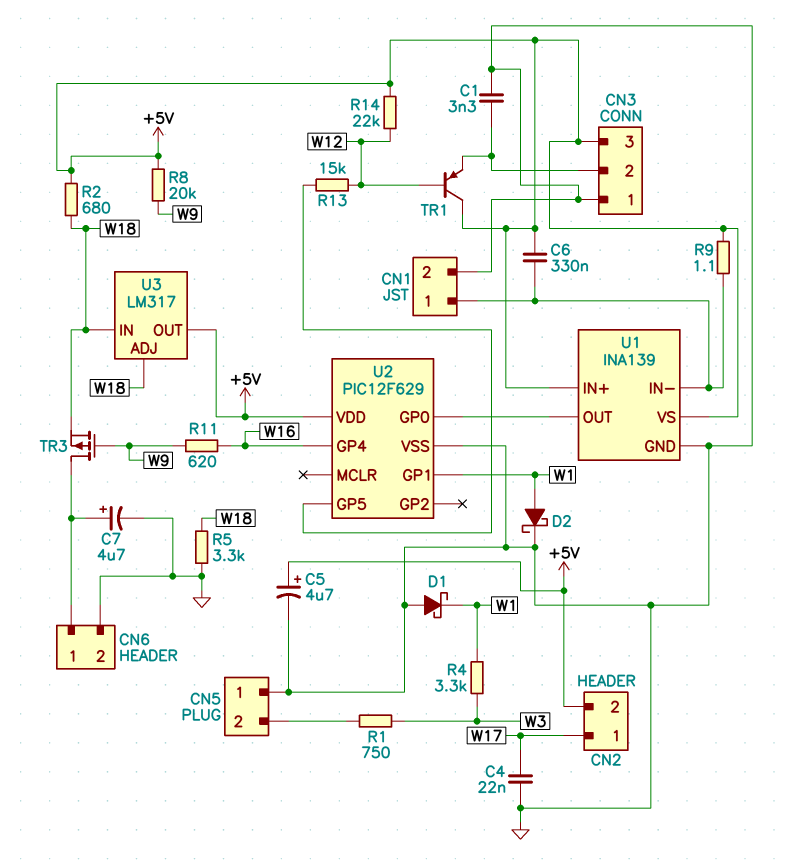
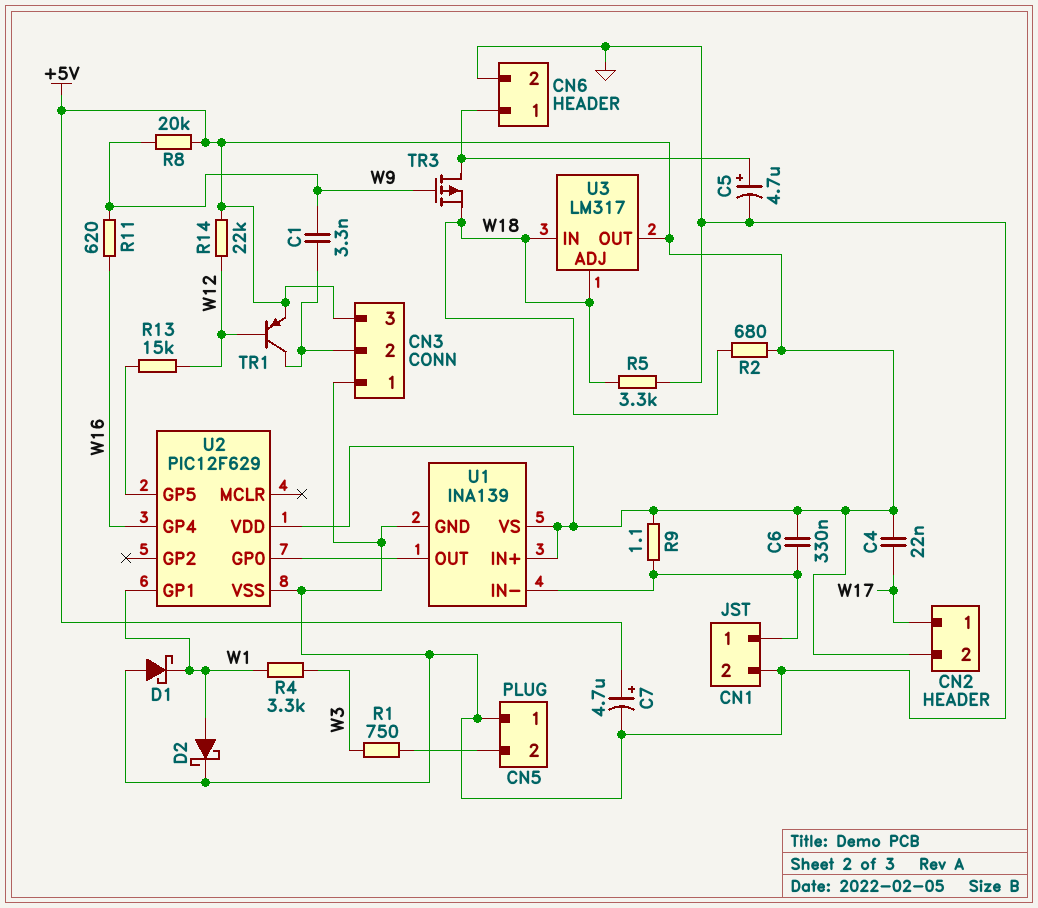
C1: 3.3nF (CN3/2, GND) -> 3.3nF (CN3/2, W9)
C4: 22nF (GND, W17) -> 22nF (+5V, W17)
C5: 4.7uF (plus +5V, minus GND) -> 4.7uF (plus CN6/1, minus GND)
C7: 4.7uF (plus CN6/1, minus GND) -> 4.7uF (plus +5V, minus GND)
TR1: PNP (B W12, C +5V, E CN3/2) -> PNP (B W12, C CN3/2, E +5V)

